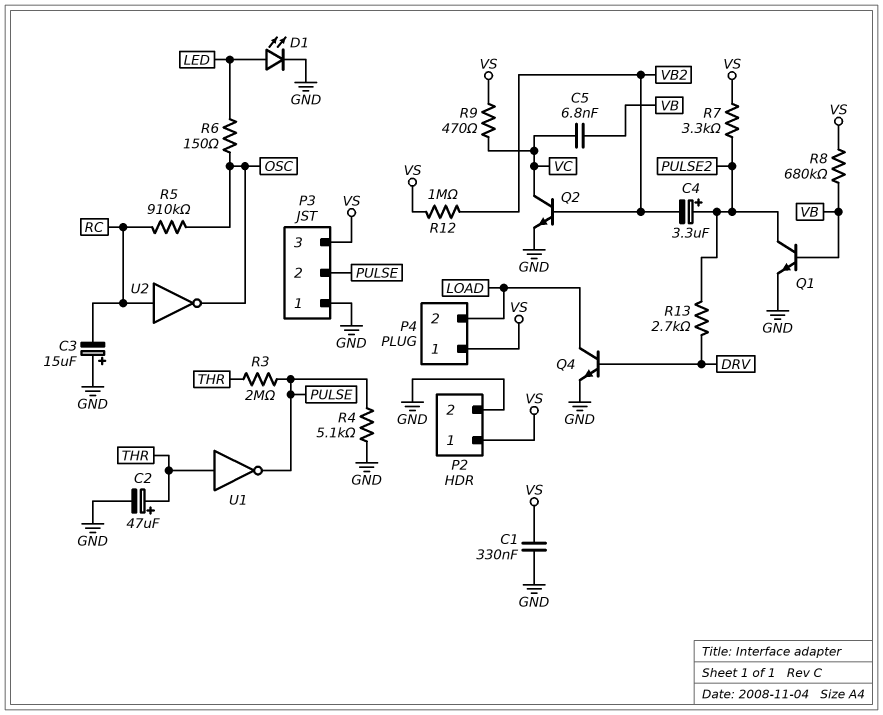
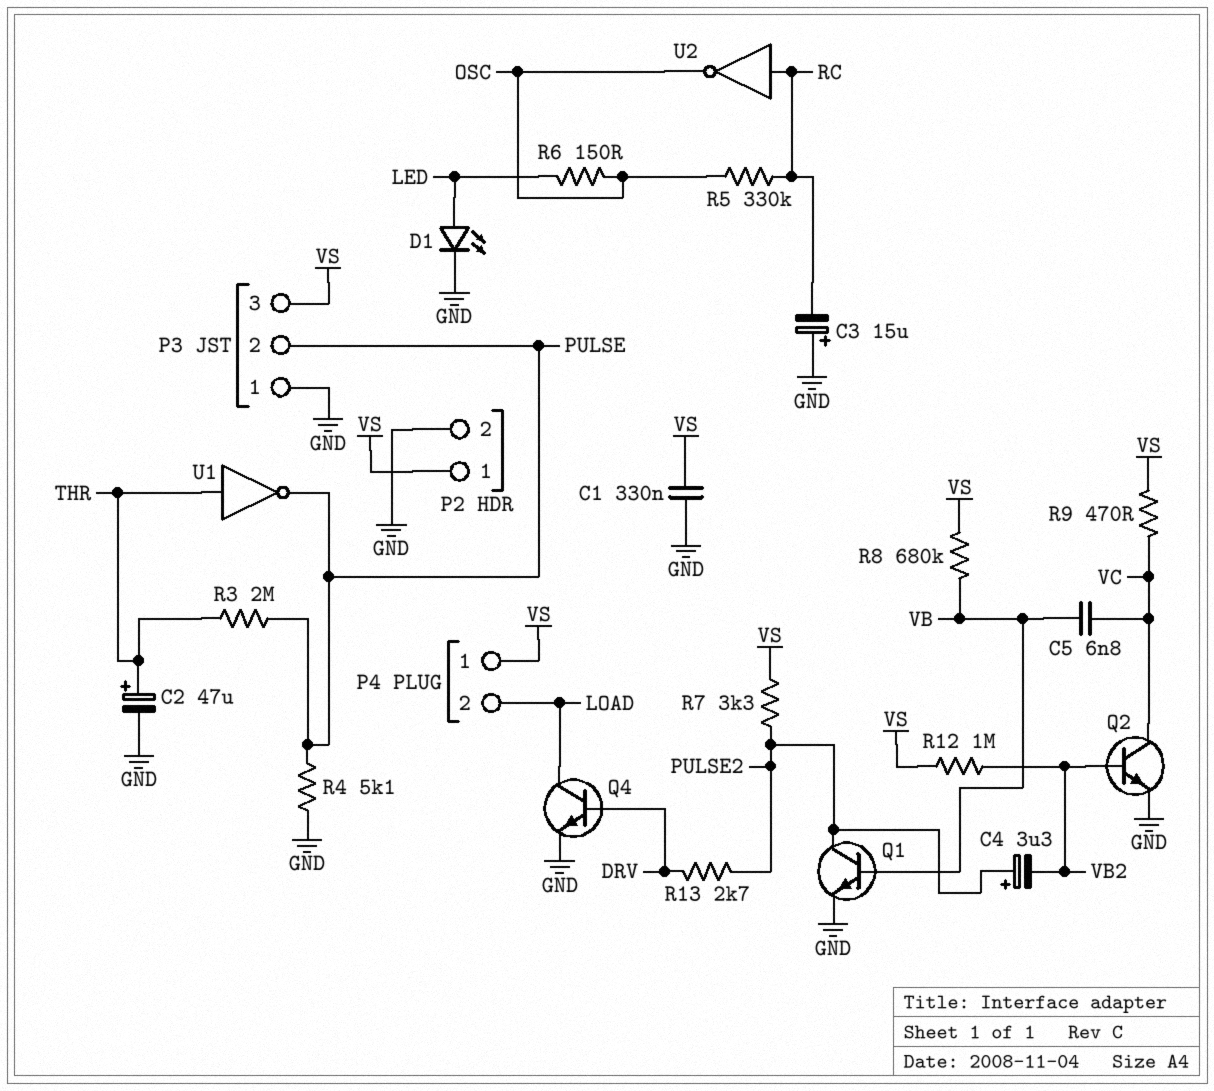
R5: 910k (OSC, RC) -> 330k (OSC, RC)

